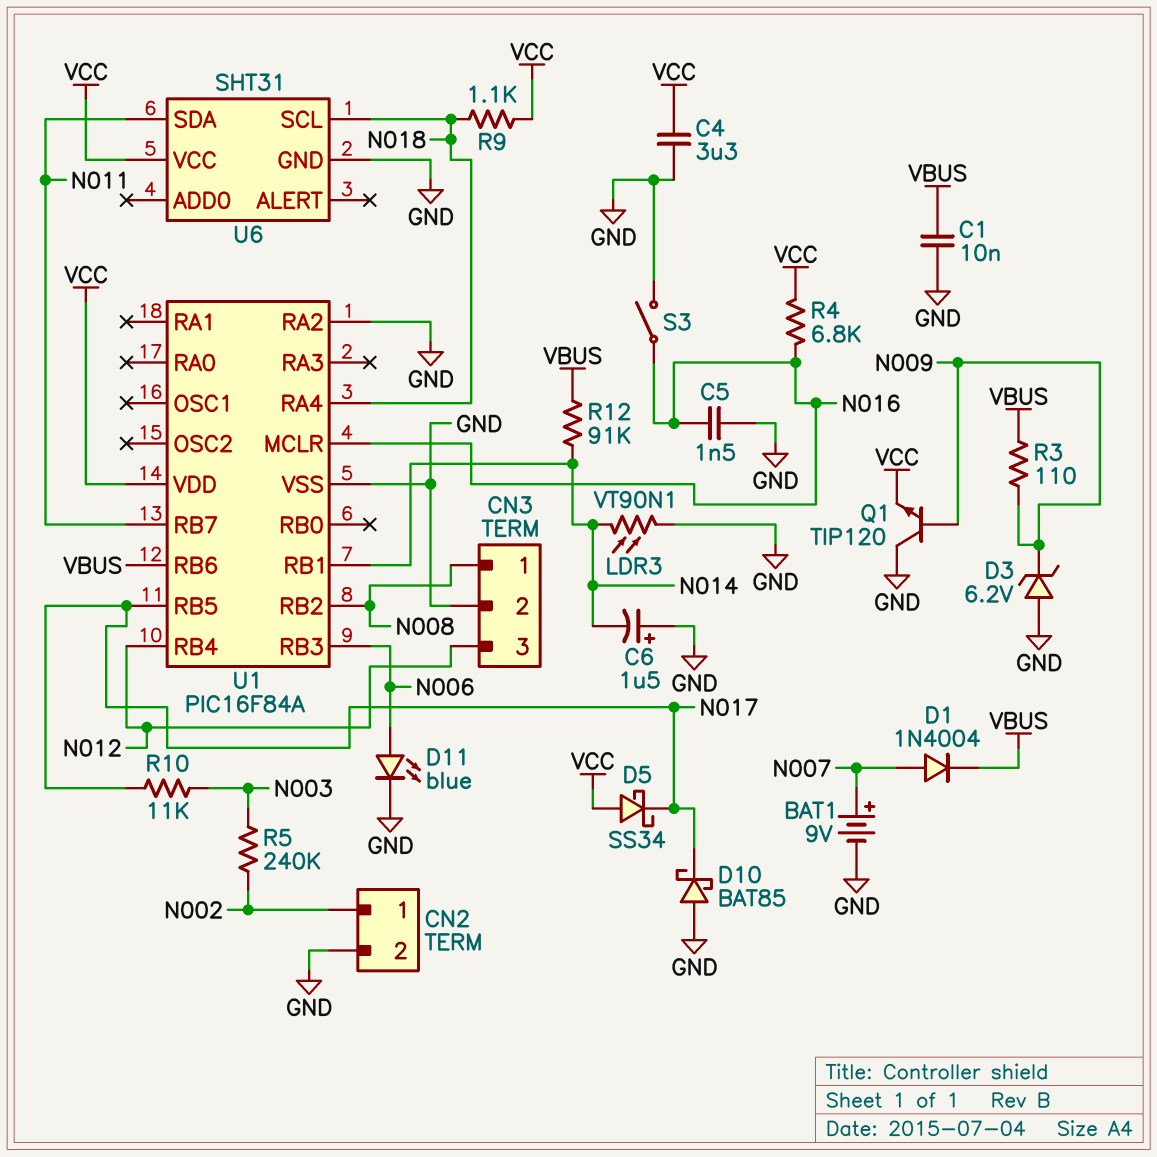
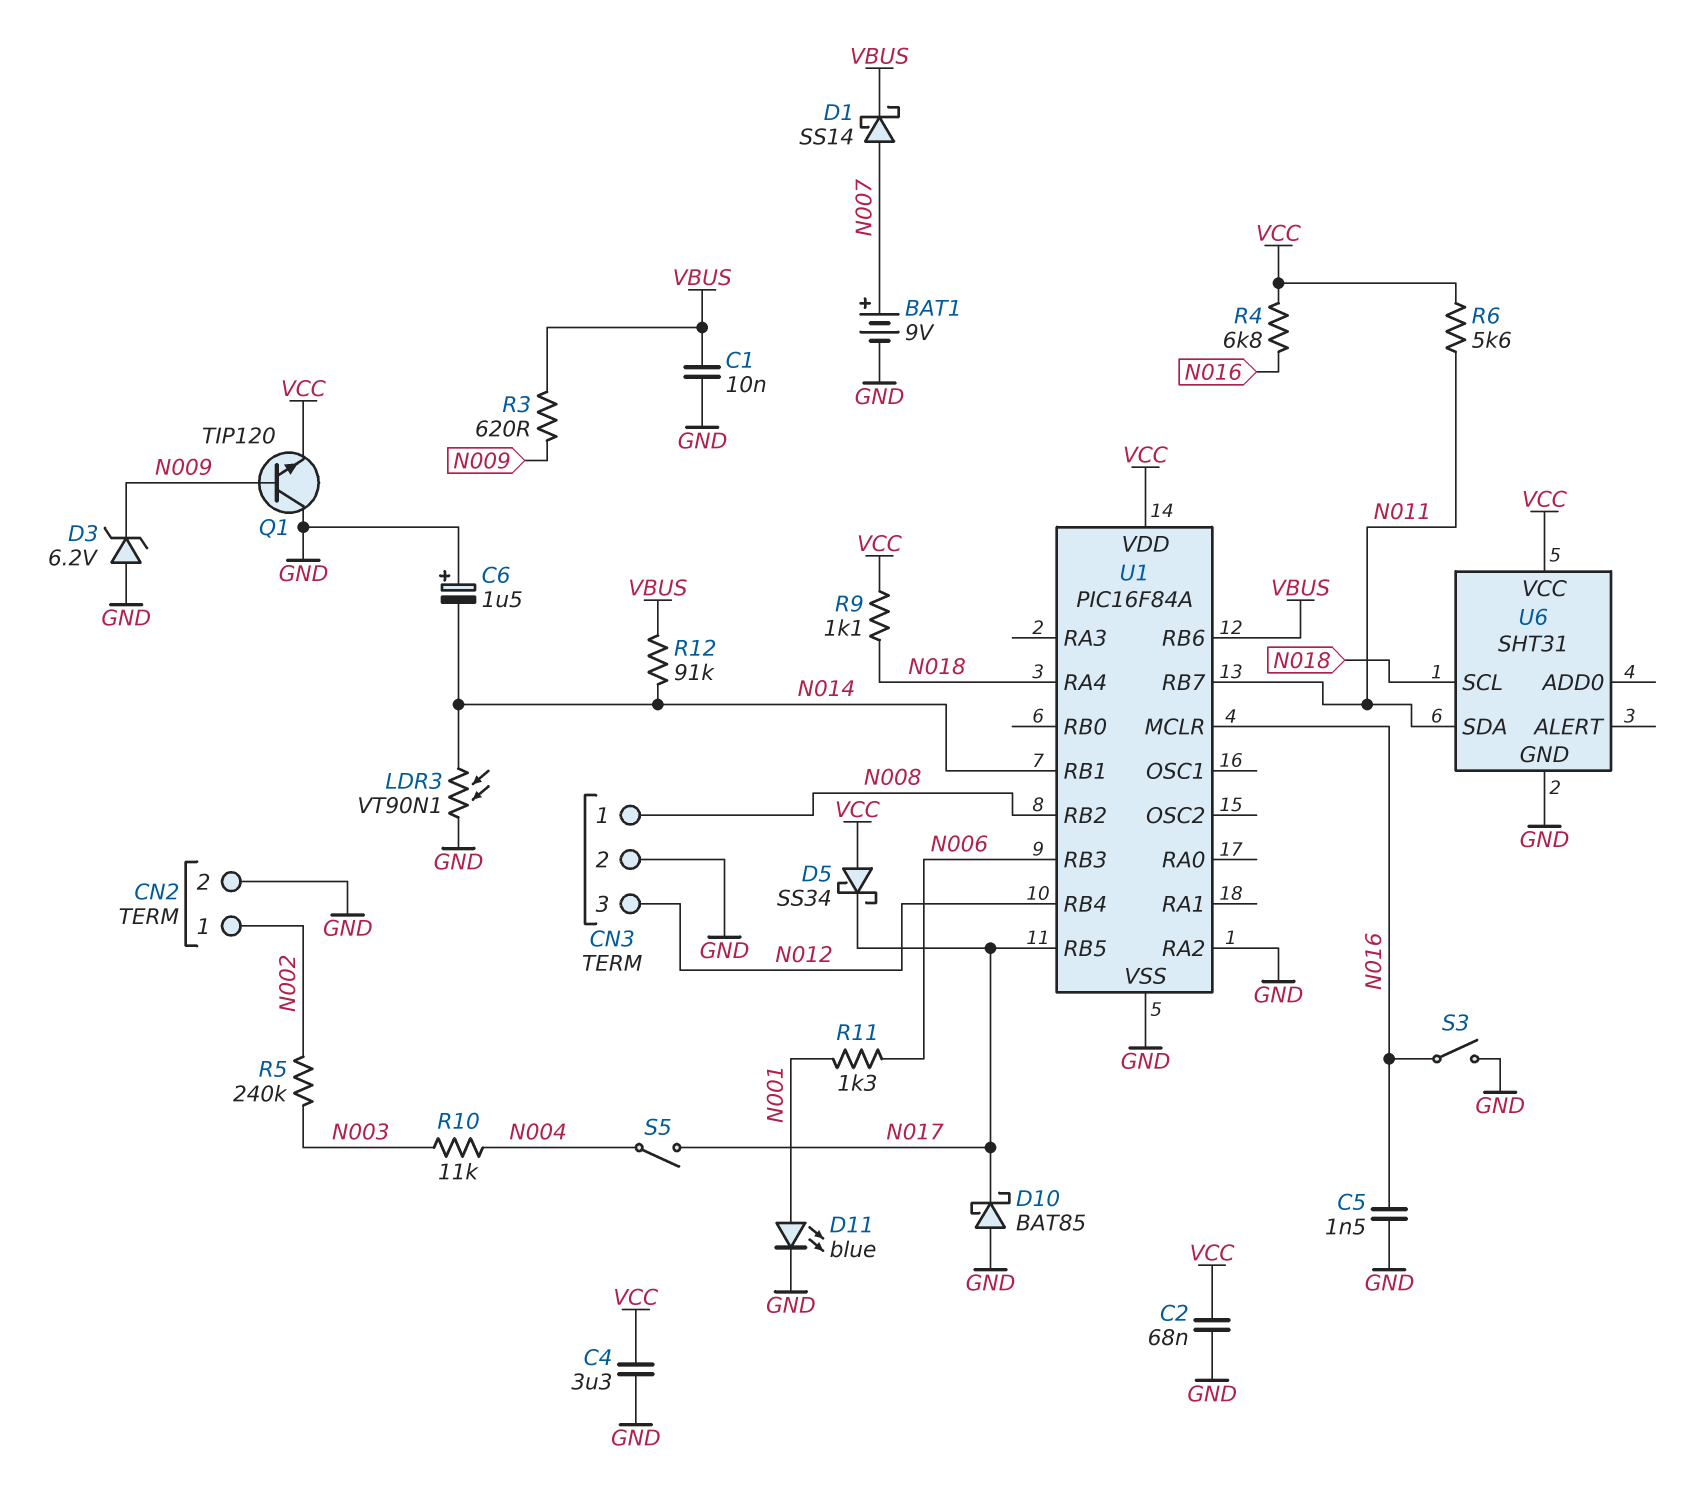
C2: none -> 68nF (GND, VCC)
D1: diode 1N4004 (A N007, K VBUS) -> schottky SS14 (A N007, K VBUS)
D11: LED blue (A N006, K GND) -> LED blue (A N001, K GND)
R3: 110 (N009, VBUS) -> 620 (N009, VBUS)
R6: none -> 5.6k (N011, VCC)
R10: 11k (N003, N017) -> 11k (N003, N004)
R11: none -> 1.3k (N001, N006)
S5: none -> switch (N004, N017)

